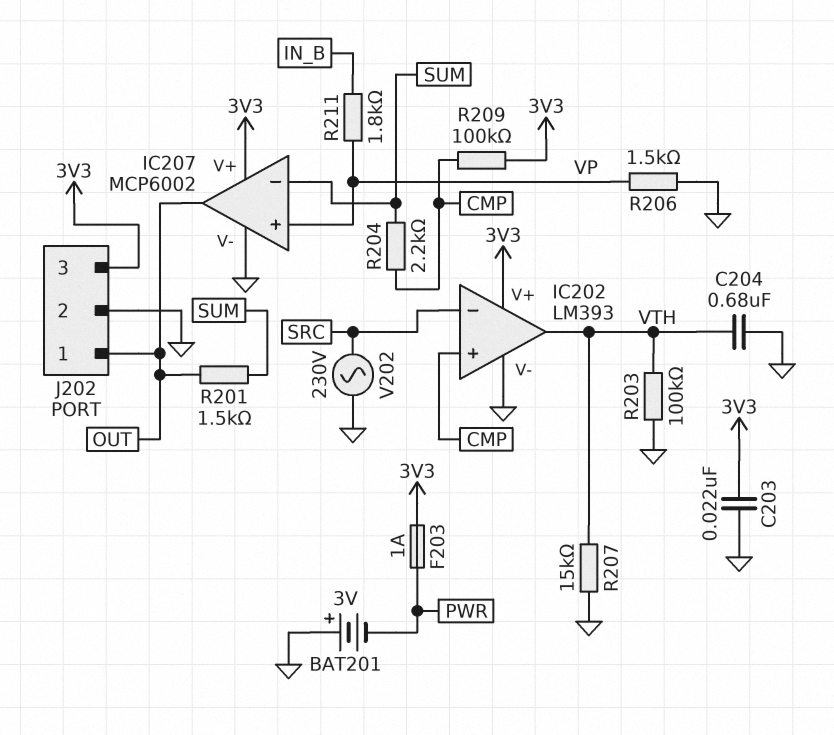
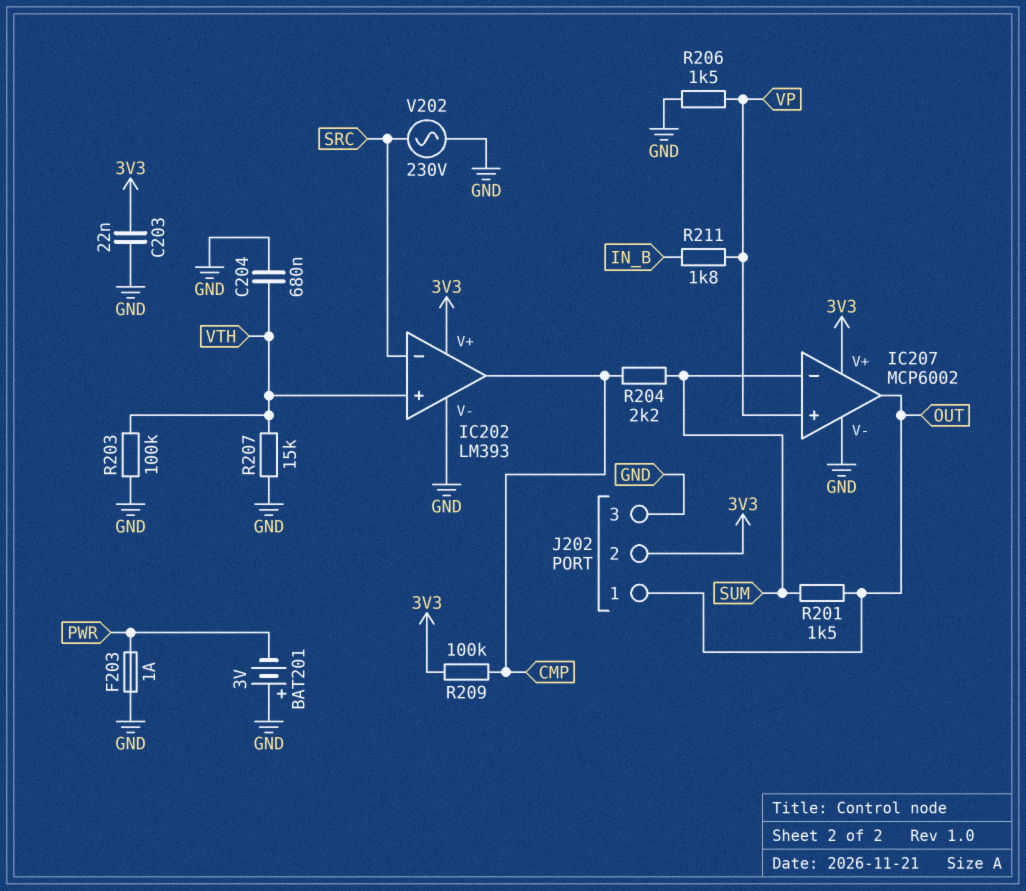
F203: 1A (3V3, PWR) -> 1A (GND, PWR)
IC202 pin in+: CMP -> VTH
IC202 pin out: VTH -> CMP
J202 pin 2: GND -> 3V3
J202 pin 3: 3V3 -> GND

